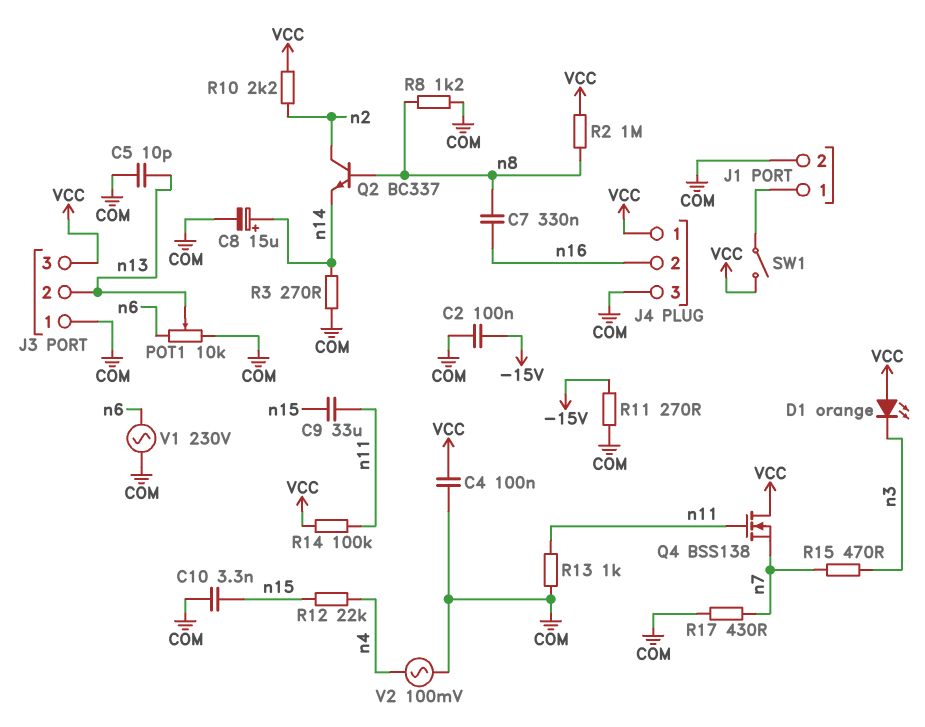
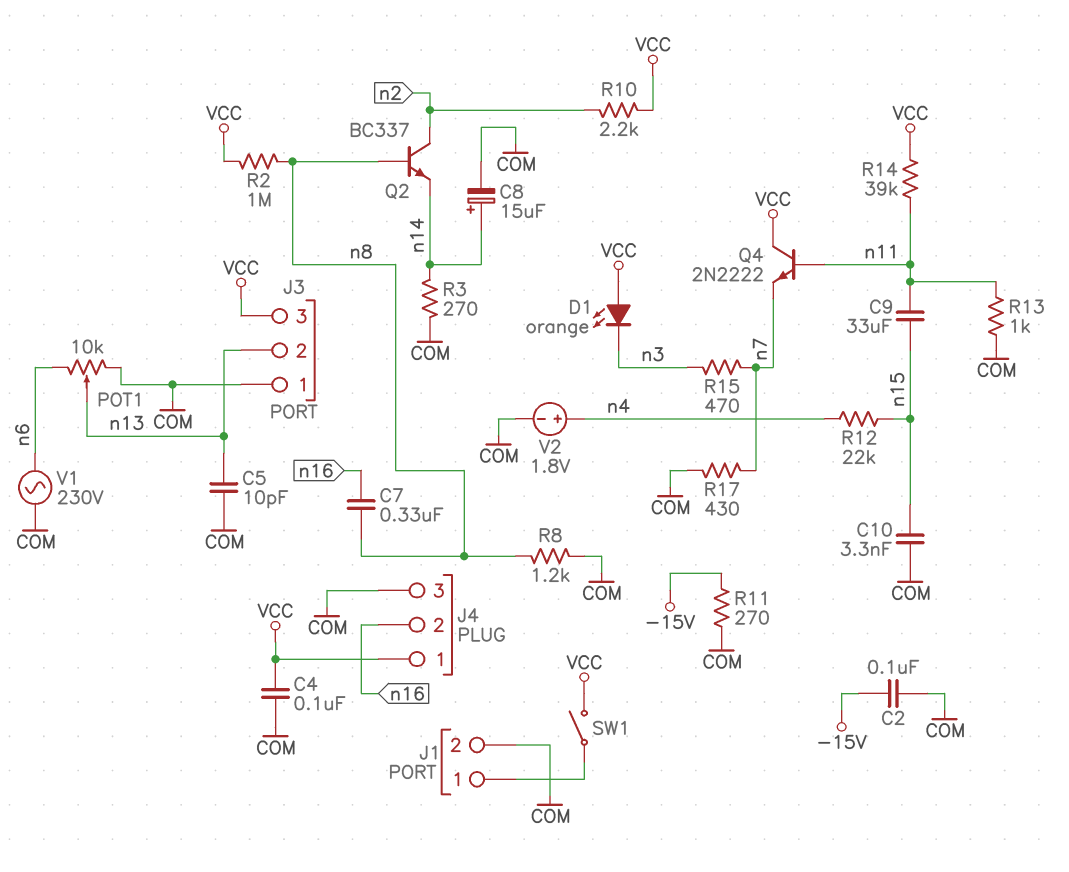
Q4: NMOS BSS138 (G n11, D VCC, S n7) -> NPN 2N2222 (B n11, C VCC, E n7)
R14: 100k (VCC, n11) -> 39k (VCC, n11)
V2: AC 100mV (COM, n4) -> 1.8V (plus n4, minus COM)

